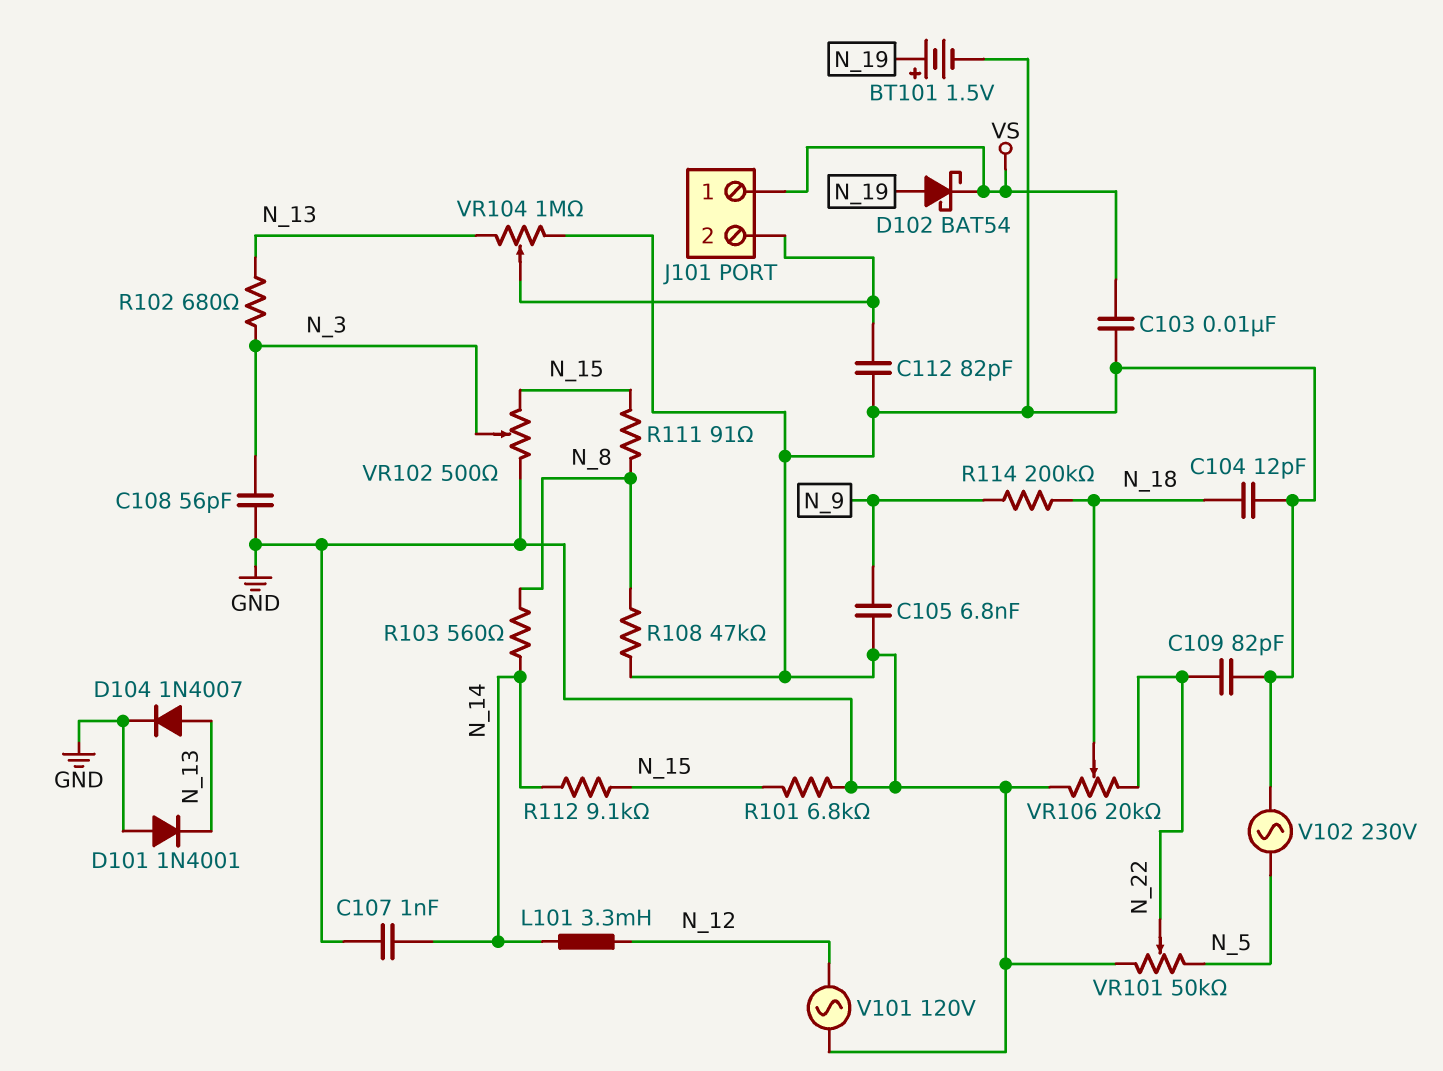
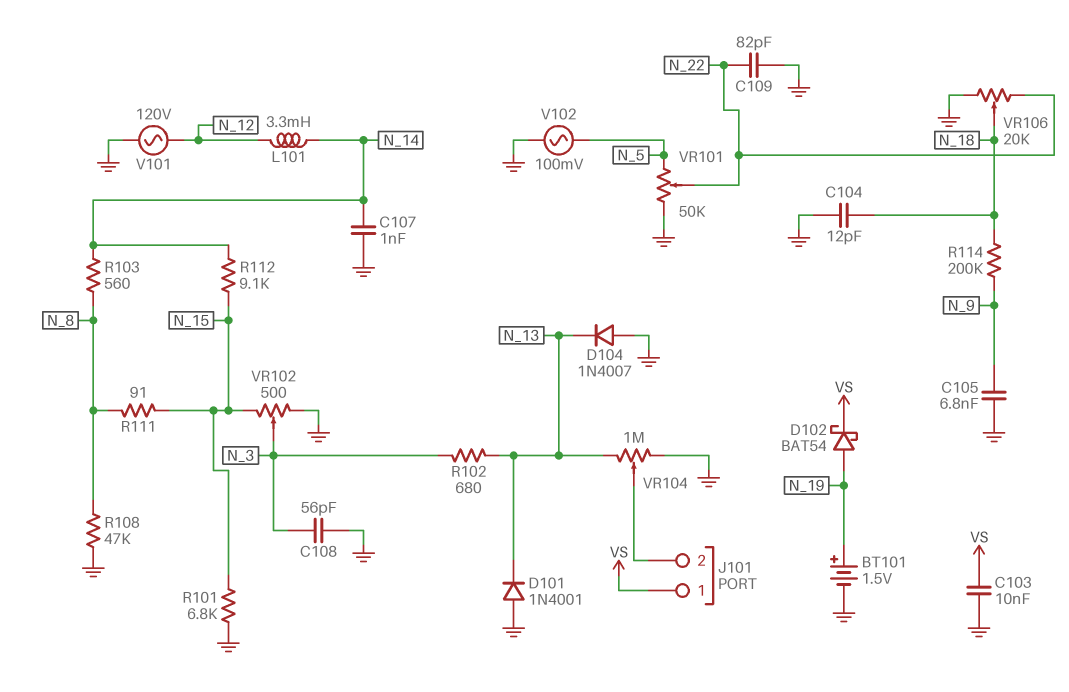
C112: 82pF (GND, J101/2) -> none
D104: diode 1N4007 (A N_13, K GND) -> diode 1N4007 (A GND, K N_13)
V102: AC 230V (GND, N_5) -> AC 100mV (GND, N_5)

